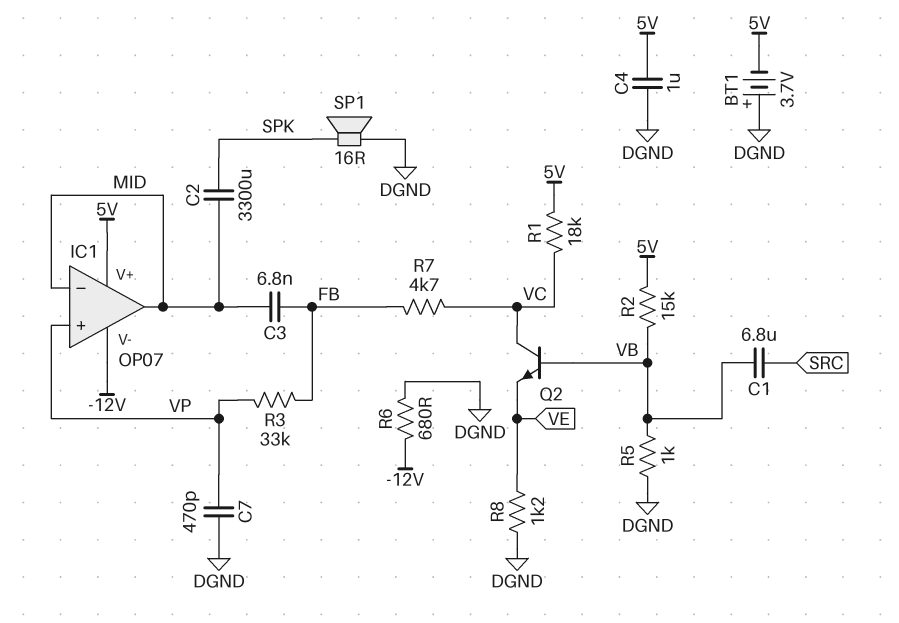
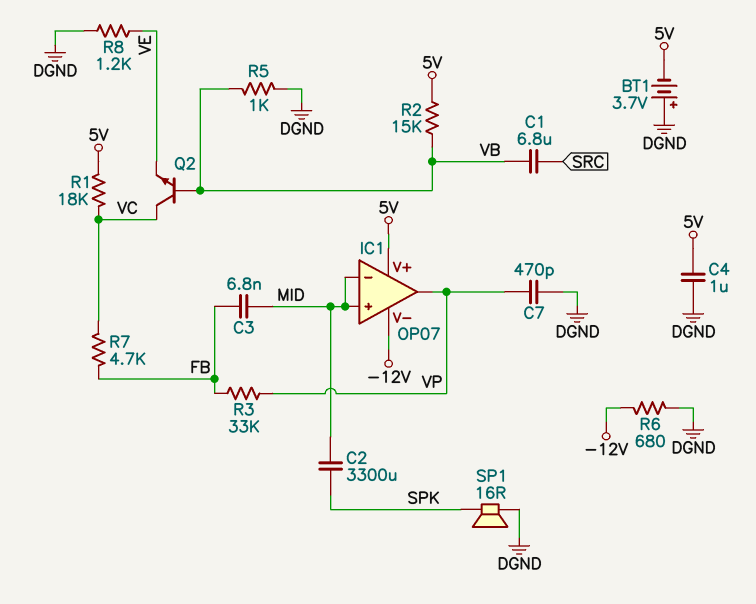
IC1 pin in+: VP -> MID
IC1 pin out: MID -> VP

